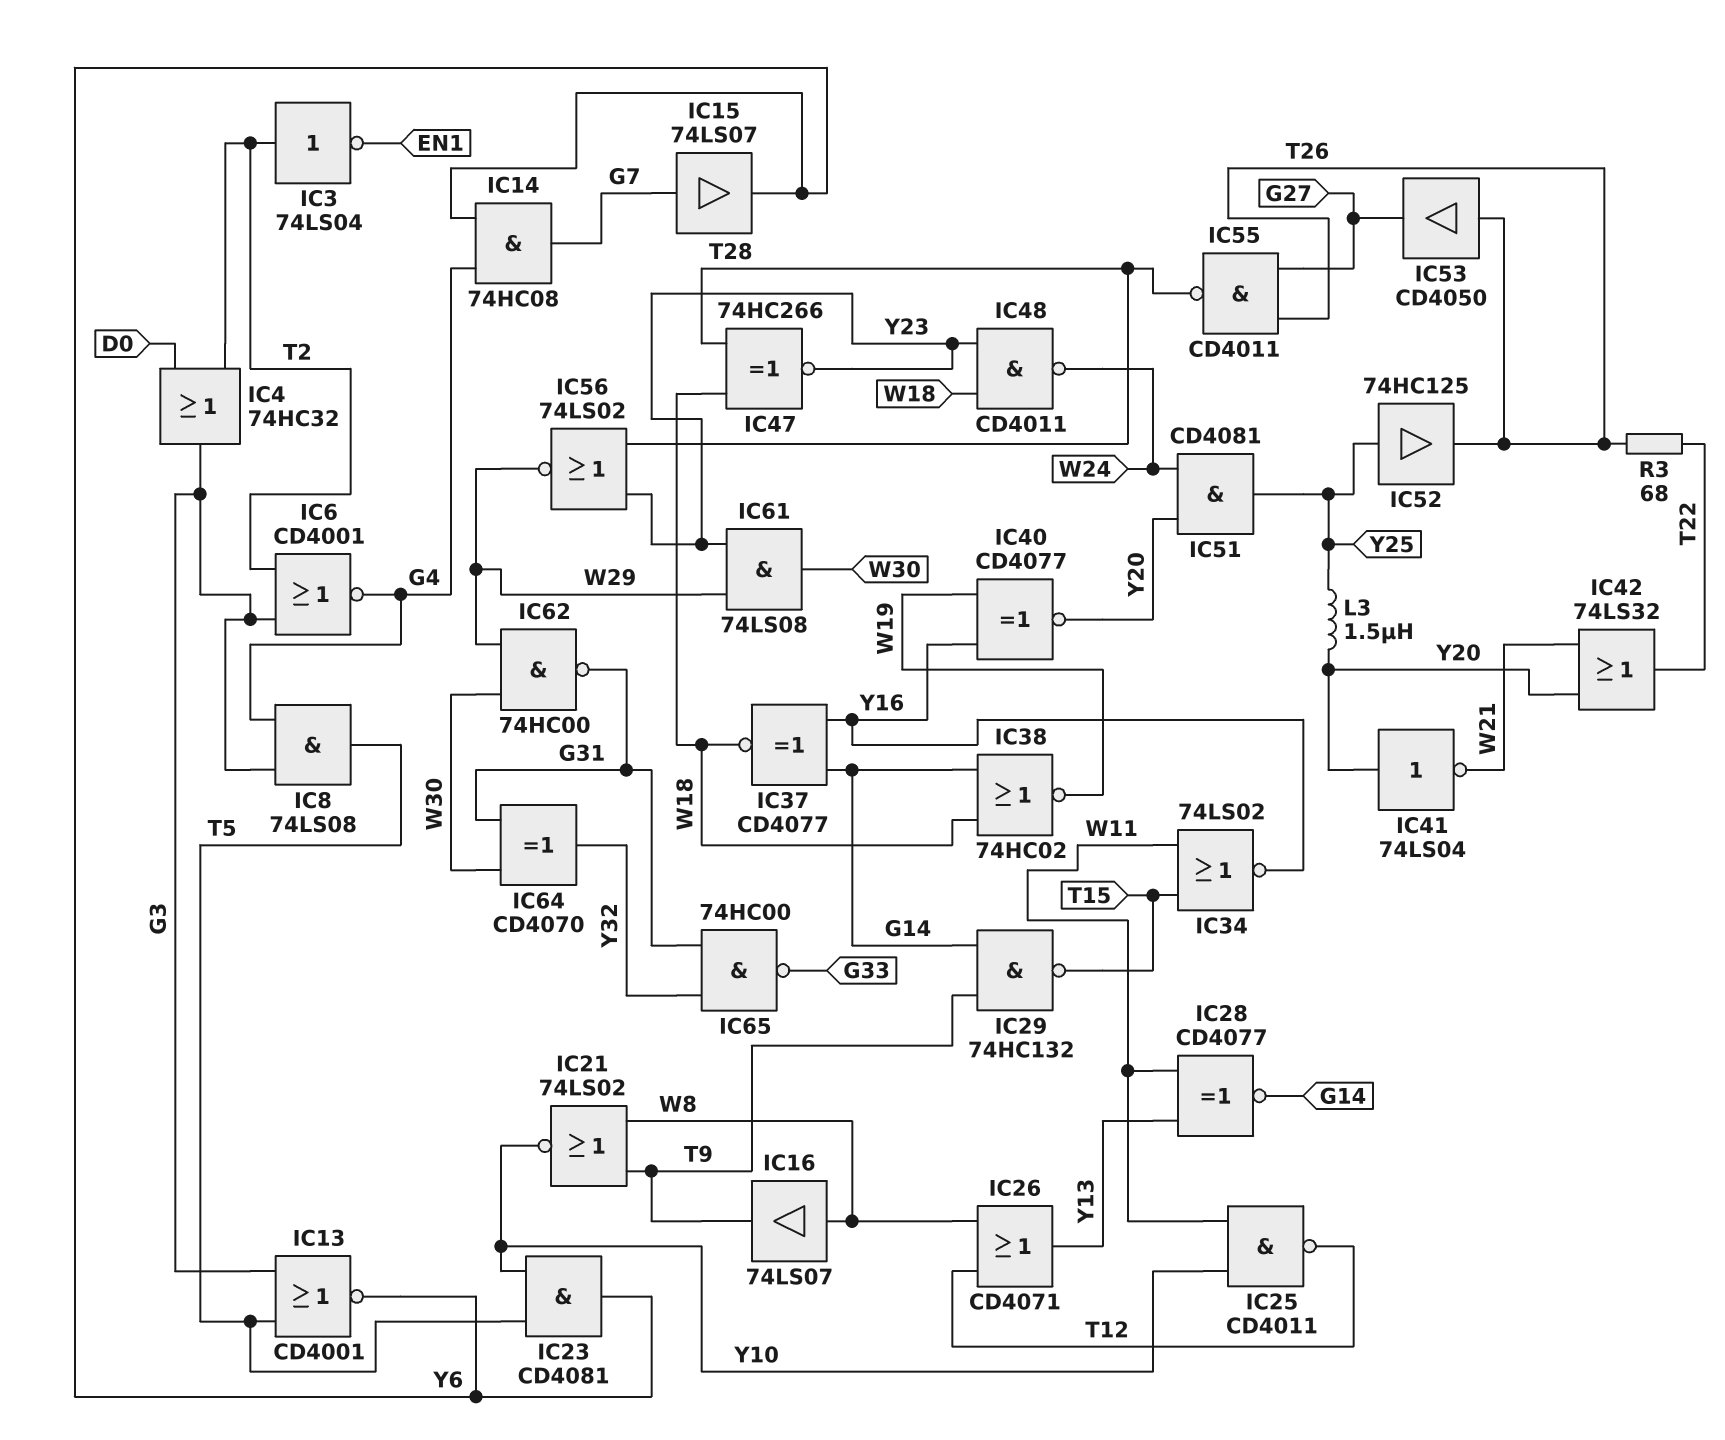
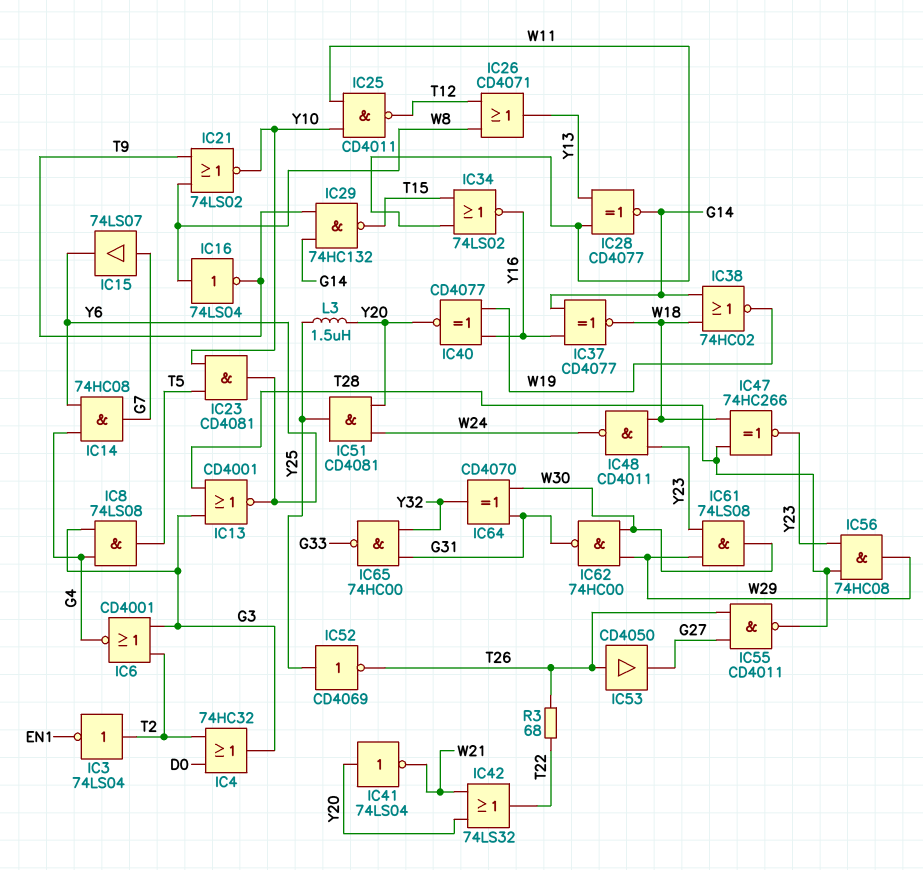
IC13: NOR CD4001 (in G3, in T5, out Y6) -> NOR CD4001 (in G3, in T28, out Y6)
IC16: buffer 74LS07 (in W8, out T9) -> NOT 74LS04 (in W8, out T9)
IC52: buffer 74HC125 (in Y25, out T26) -> NOT CD4069 (in Y25, out T26)
IC56: NOR 74LS02 (in T28, in Y23, out W29) -> AND 74HC08 (in T28, in Y23, out W29)

